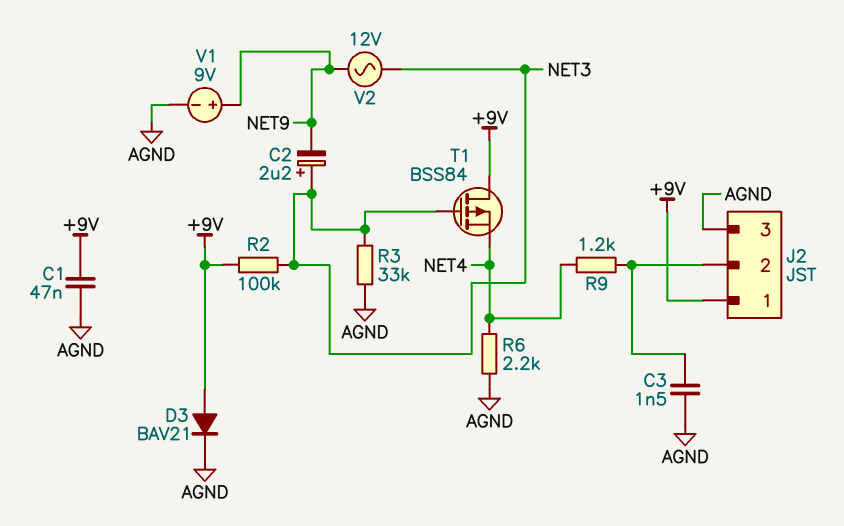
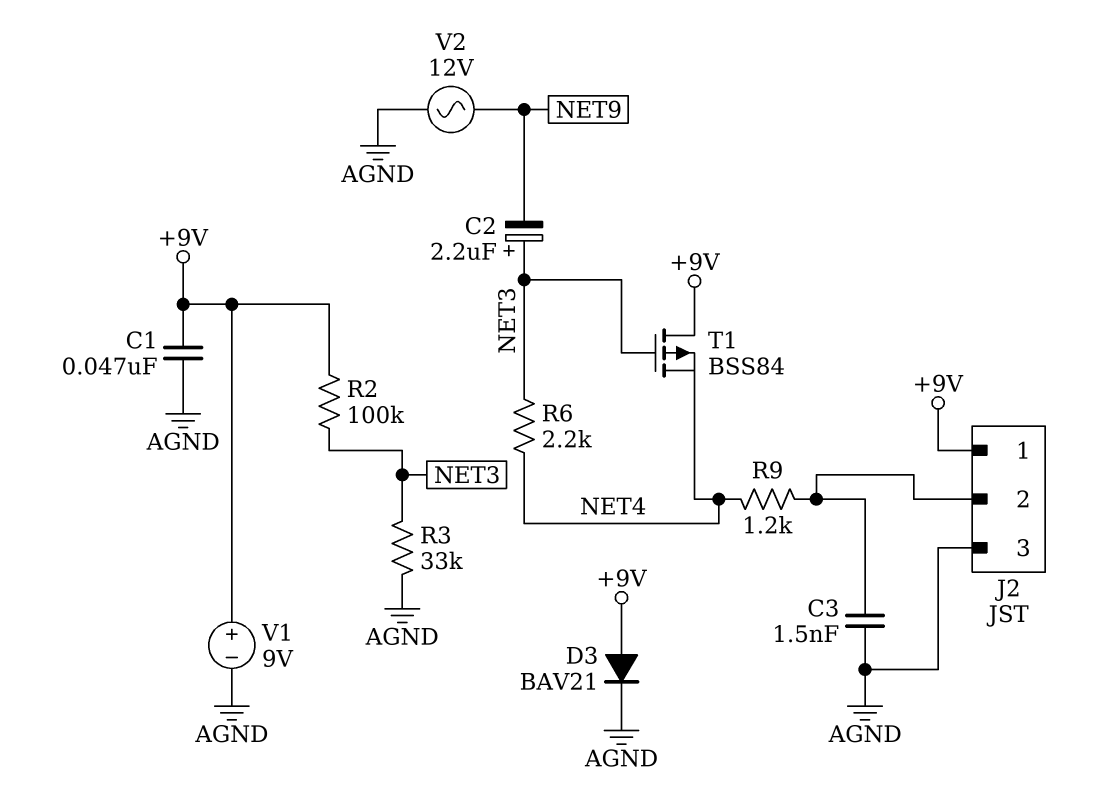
R6: 2.2k (AGND, NET4) -> 2.2k (NET3, NET4)
V1: 9V (plus NET9, minus AGND) -> 9V (plus +9V, minus AGND)
V2: AC 12V (NET3, NET9) -> AC 12V (AGND, NET9)

